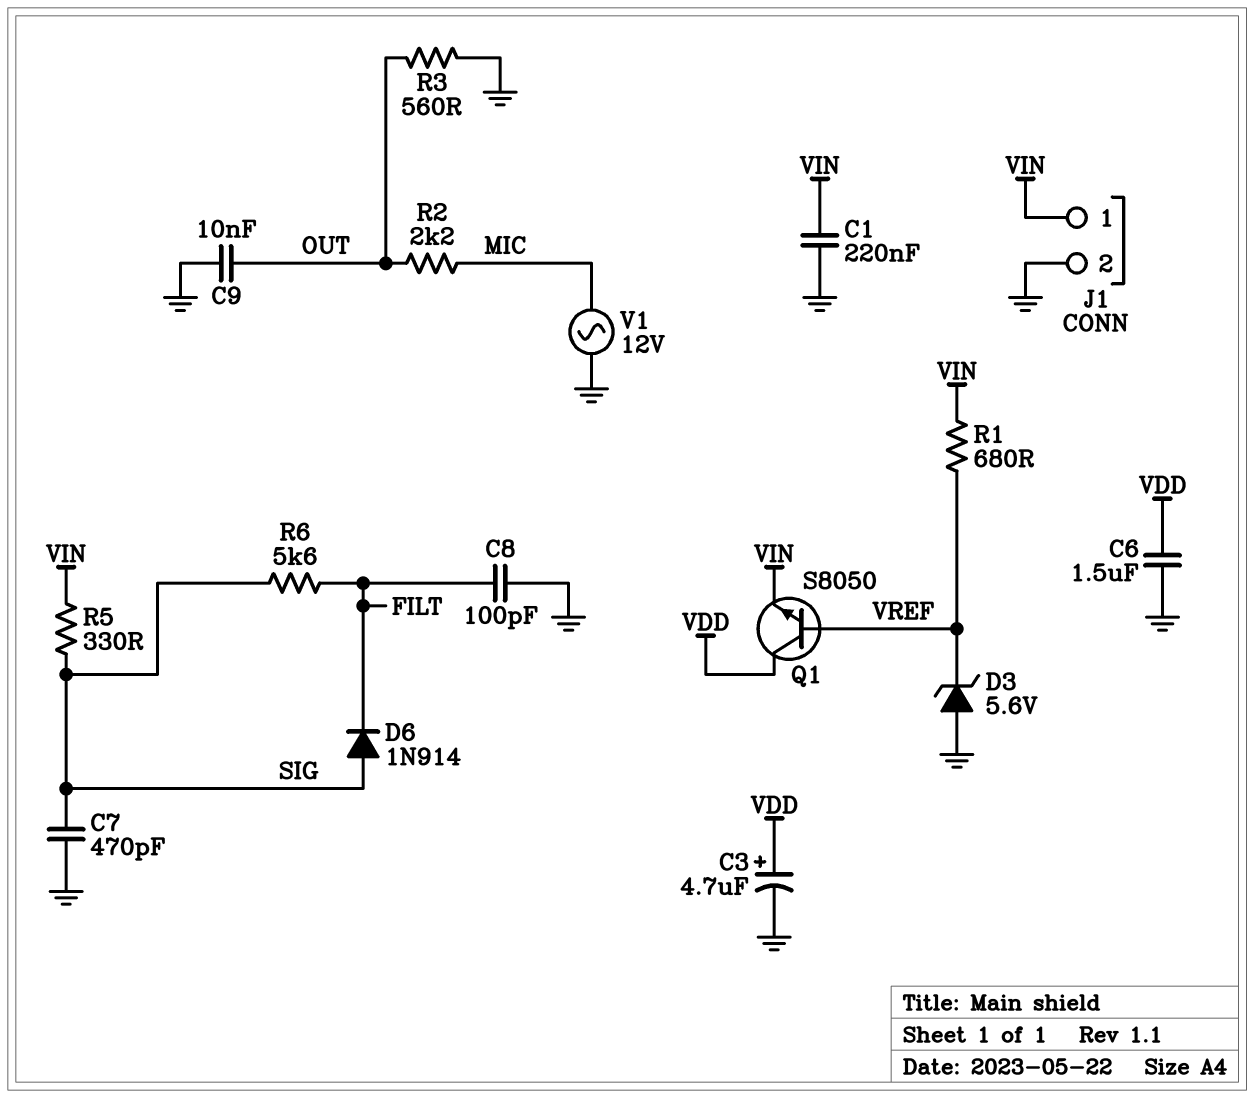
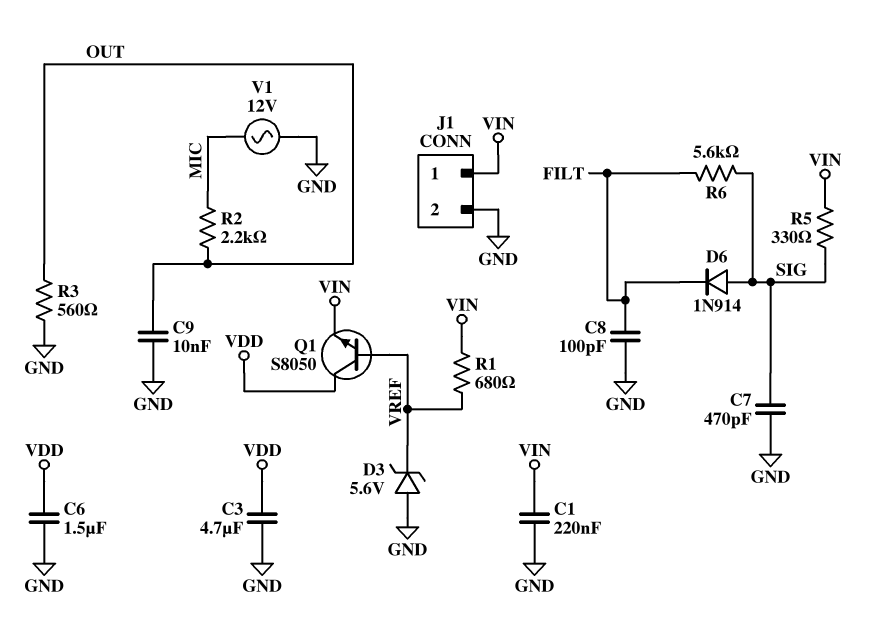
C3: 4.7uF (plus VDD, minus GND) -> 4.7uF (GND, VDD)

